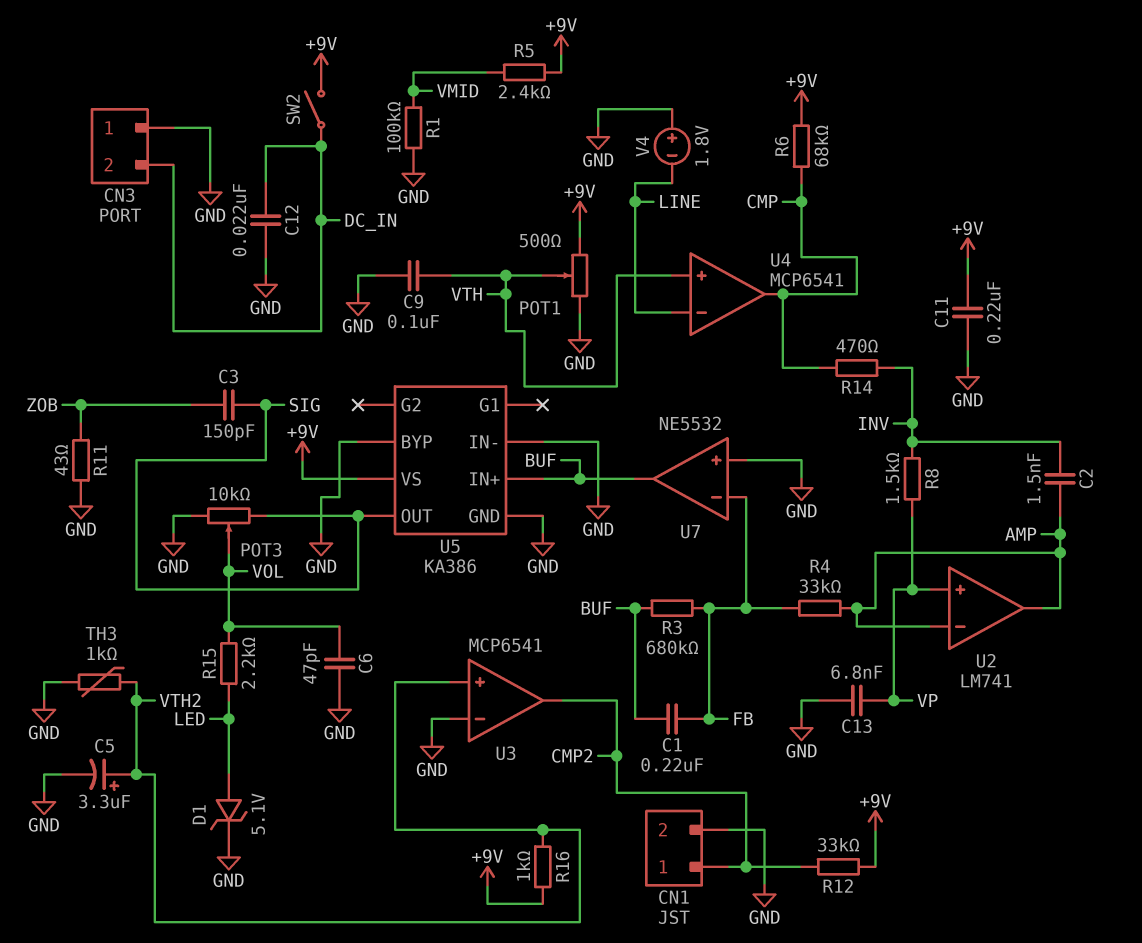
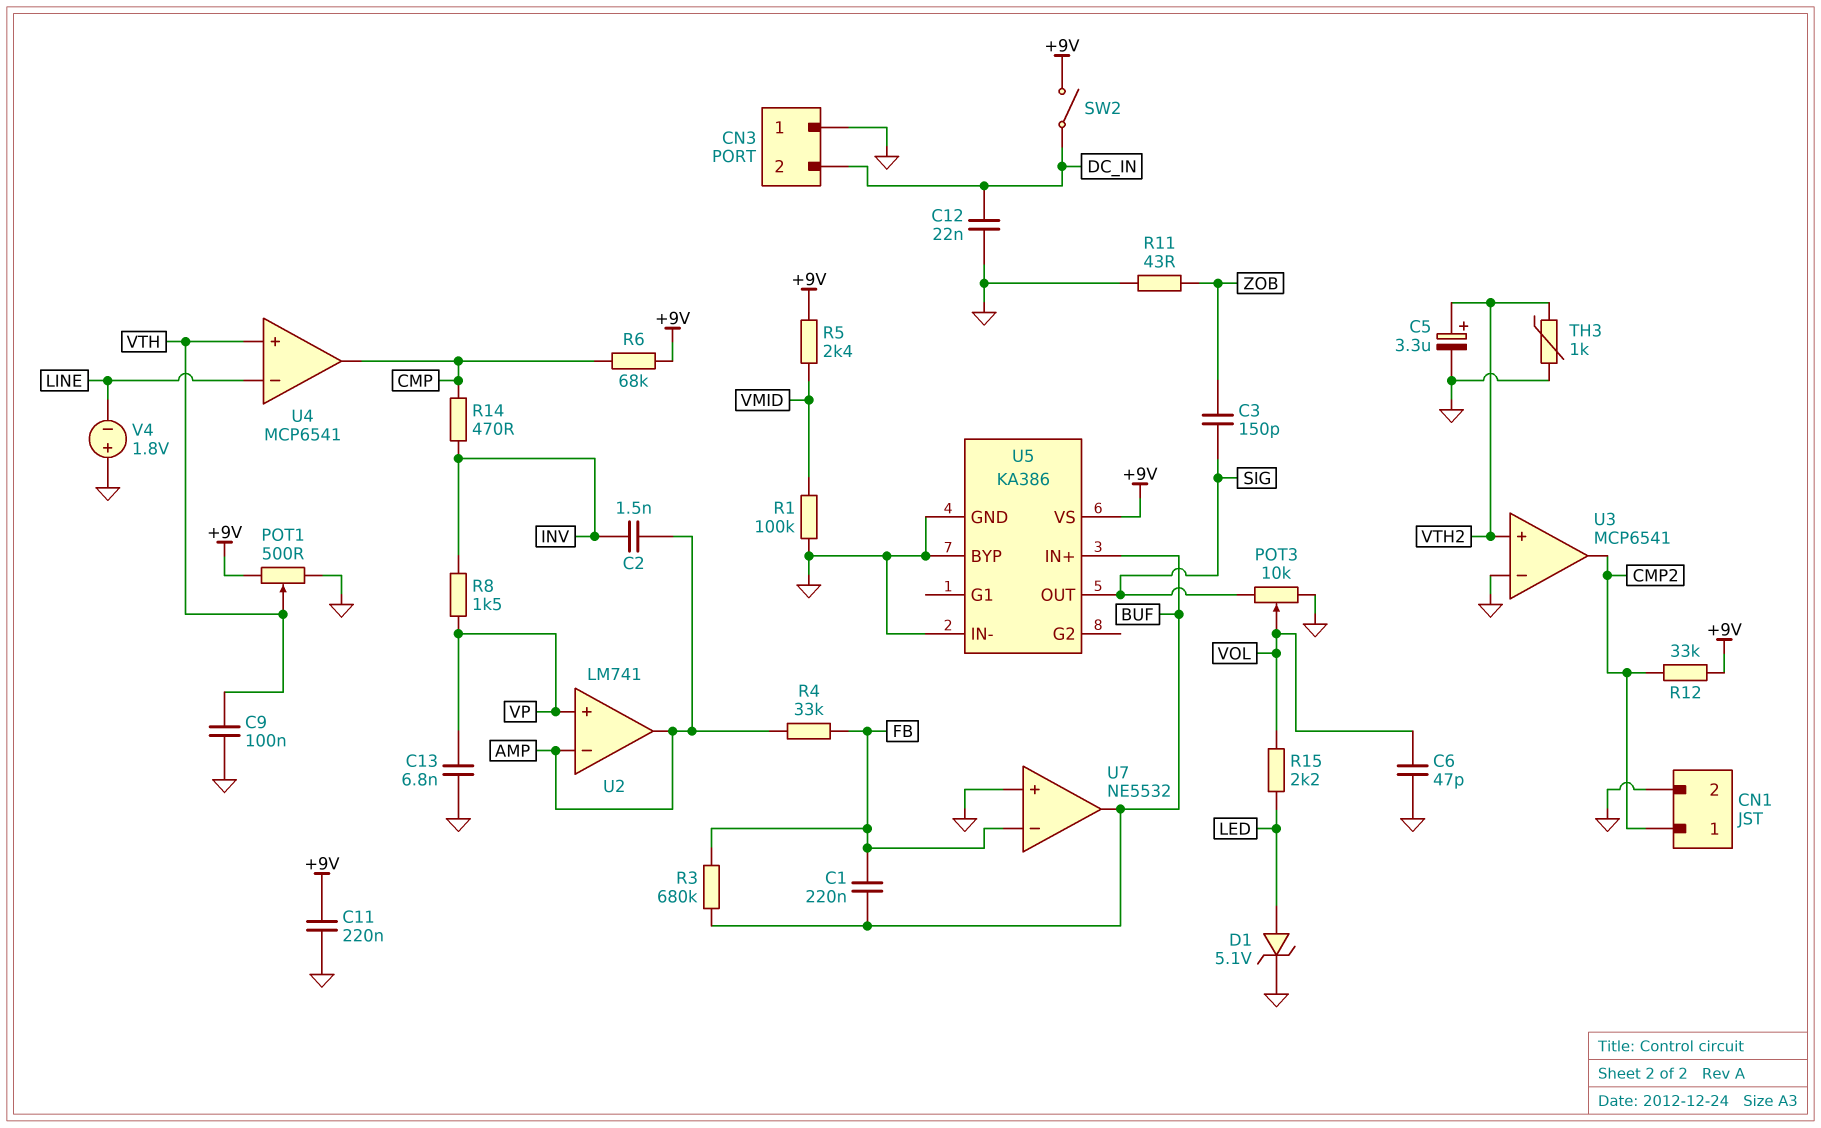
R16: 1k (+9V, VTH2) -> none

